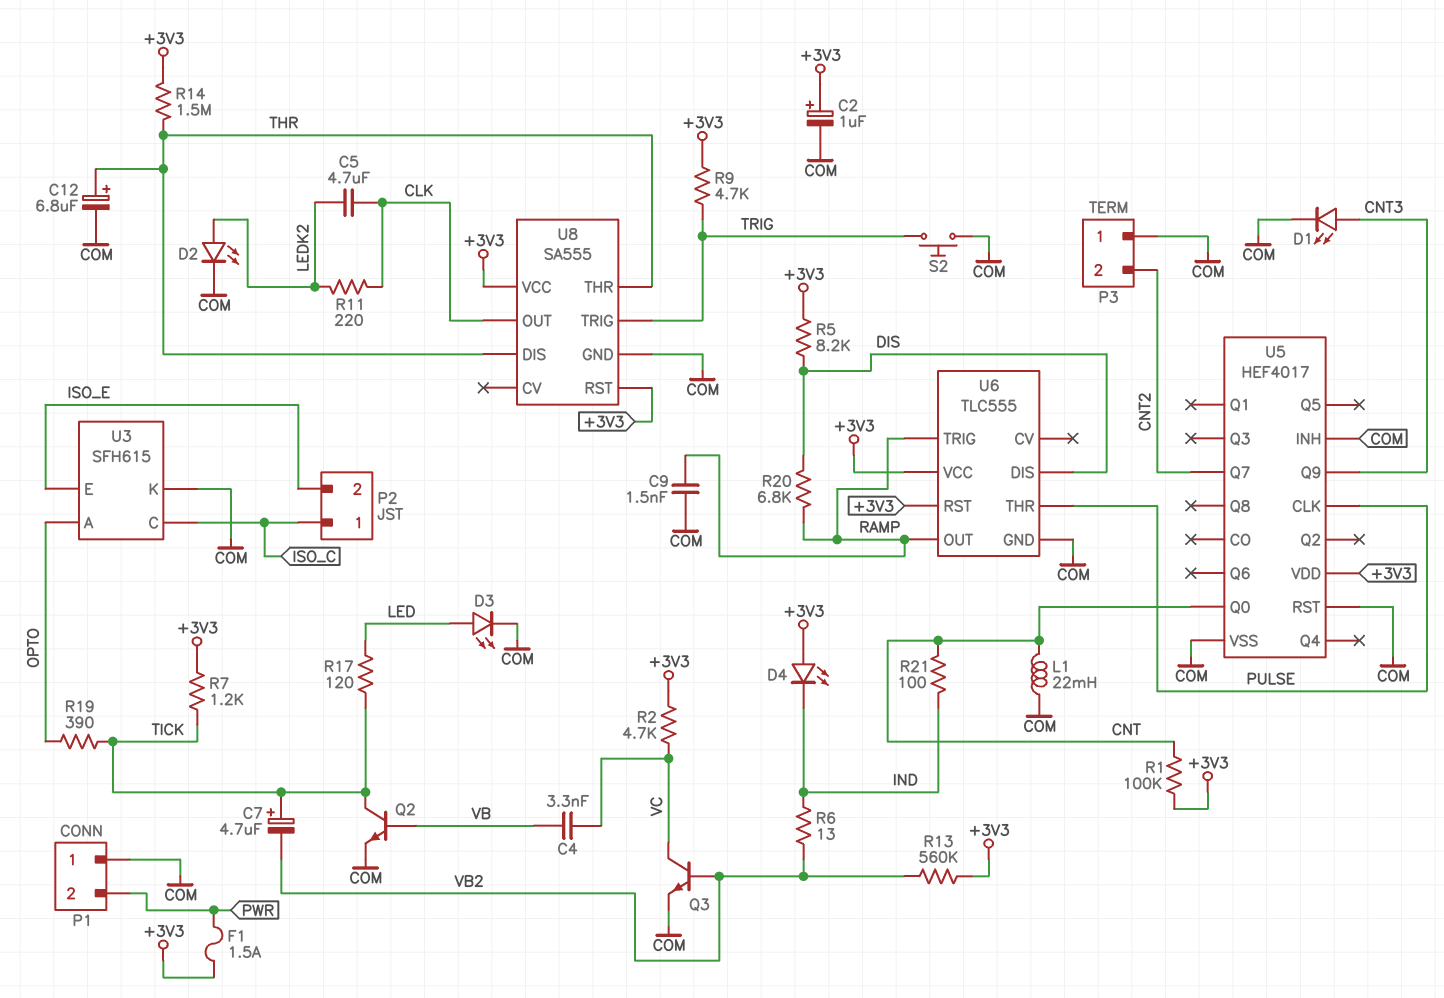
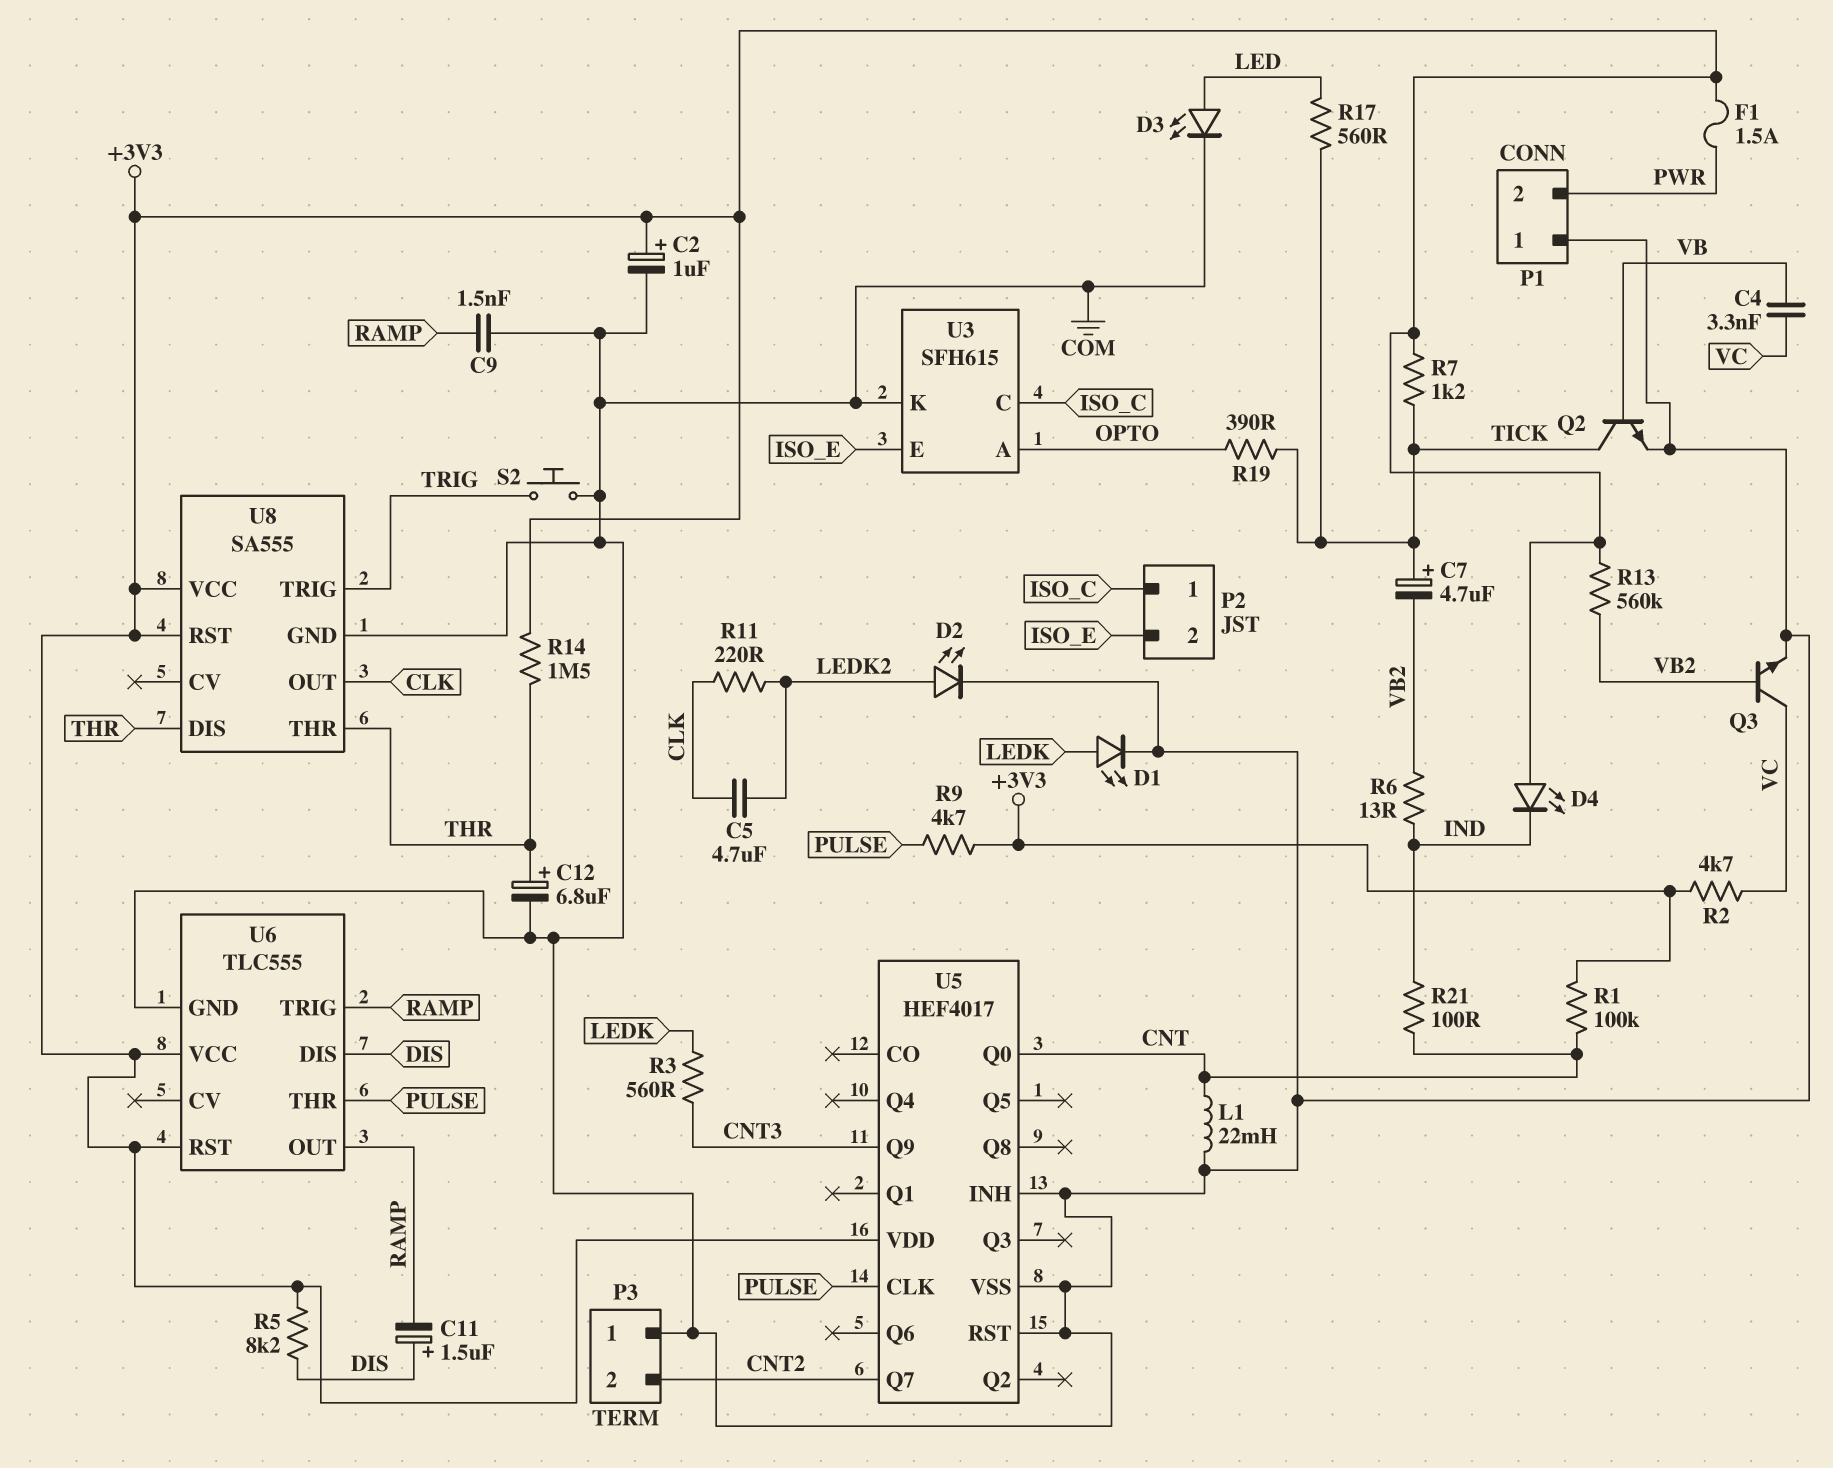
C11: none -> 1.5uF (plus DIS, minus RAMP)
D1: LED (A CNT3, K COM) -> LED (A LEDK, K COM)
R3: none -> 560 (CNT3, LEDK)
R9: 4.7k (+3V3, TRIG) -> 4.7k (+3V3, PULSE)
R17: 120 (LED, TICK) -> 560 (LED, TICK)
R20: 6.8k (DIS, RAMP) -> none

